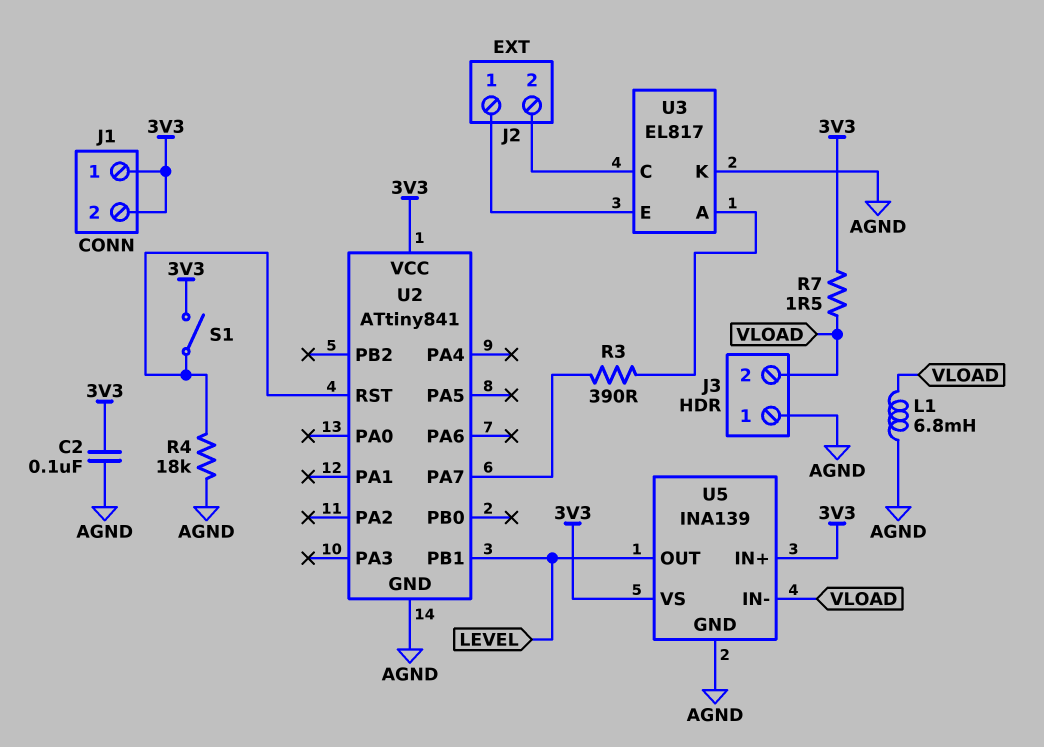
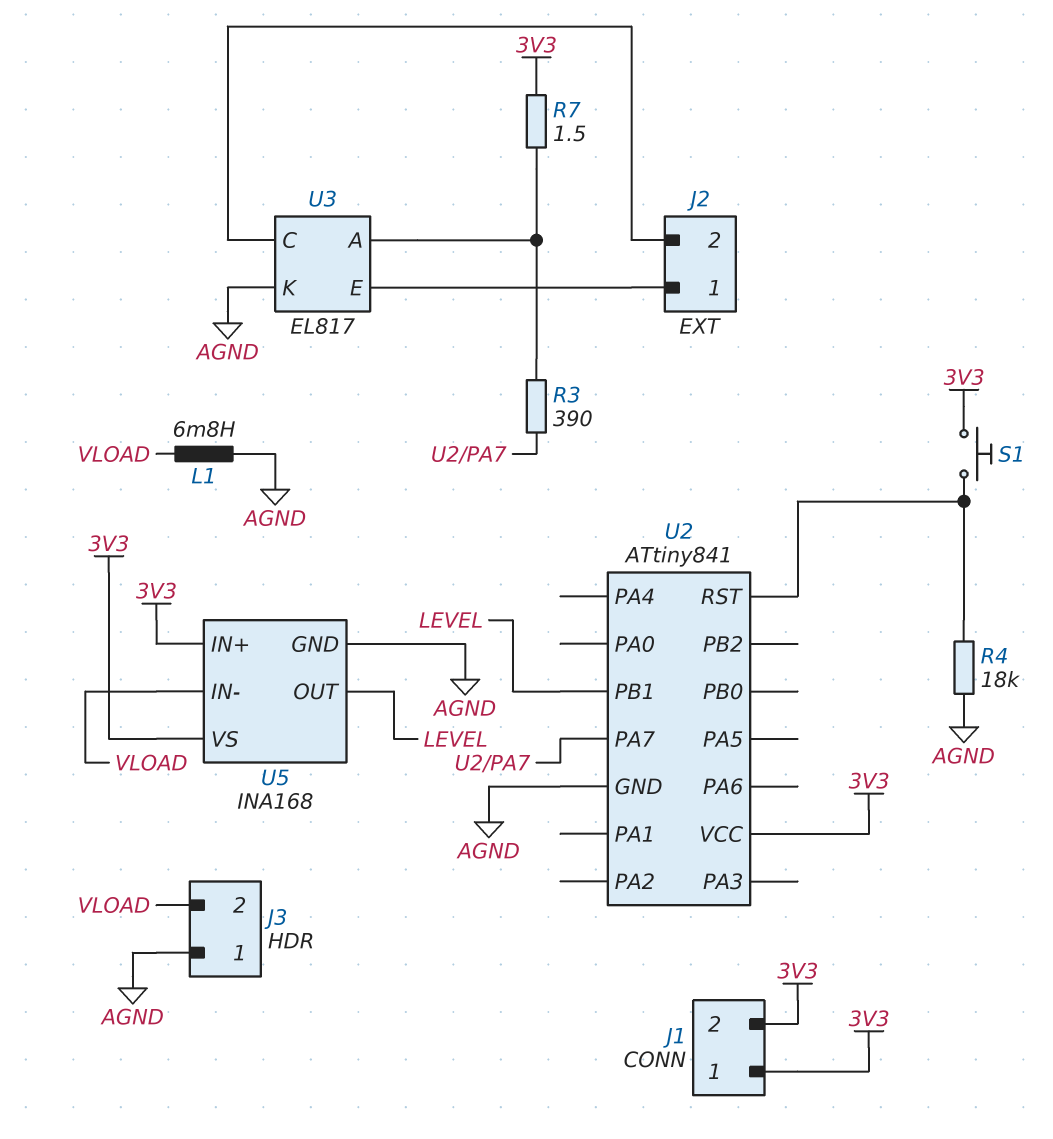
C2: 100nF (3V3, AGND) -> none
R7: 1.5 (3V3, VLOAD) -> 1.5 (3V3, U3/A)
S1: switch (3V3, U2/RST) -> button (3V3, U2/RST)
U5: INA139 -> INA168

